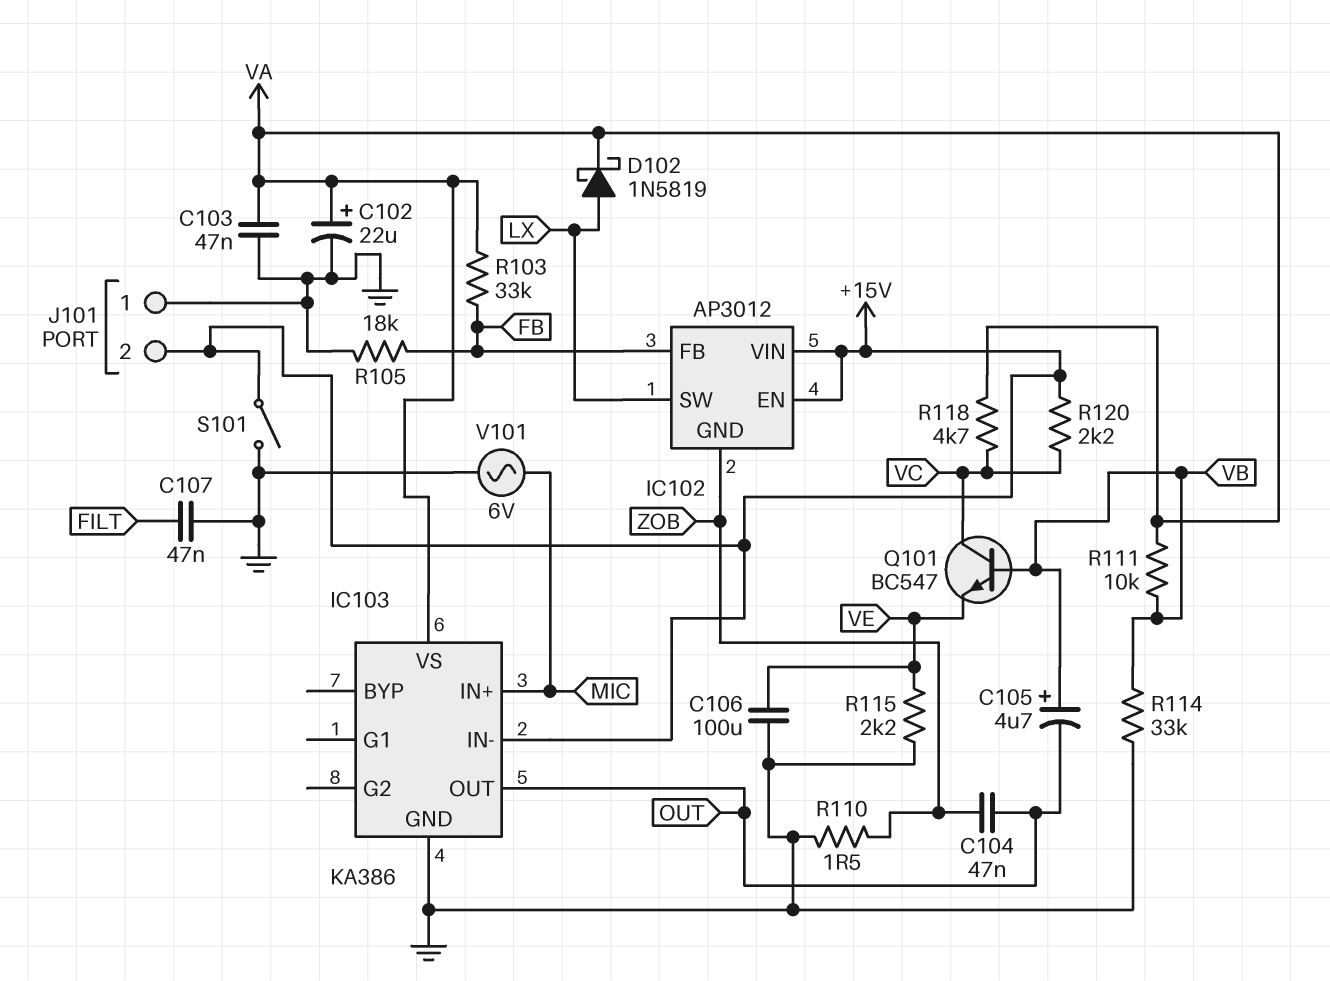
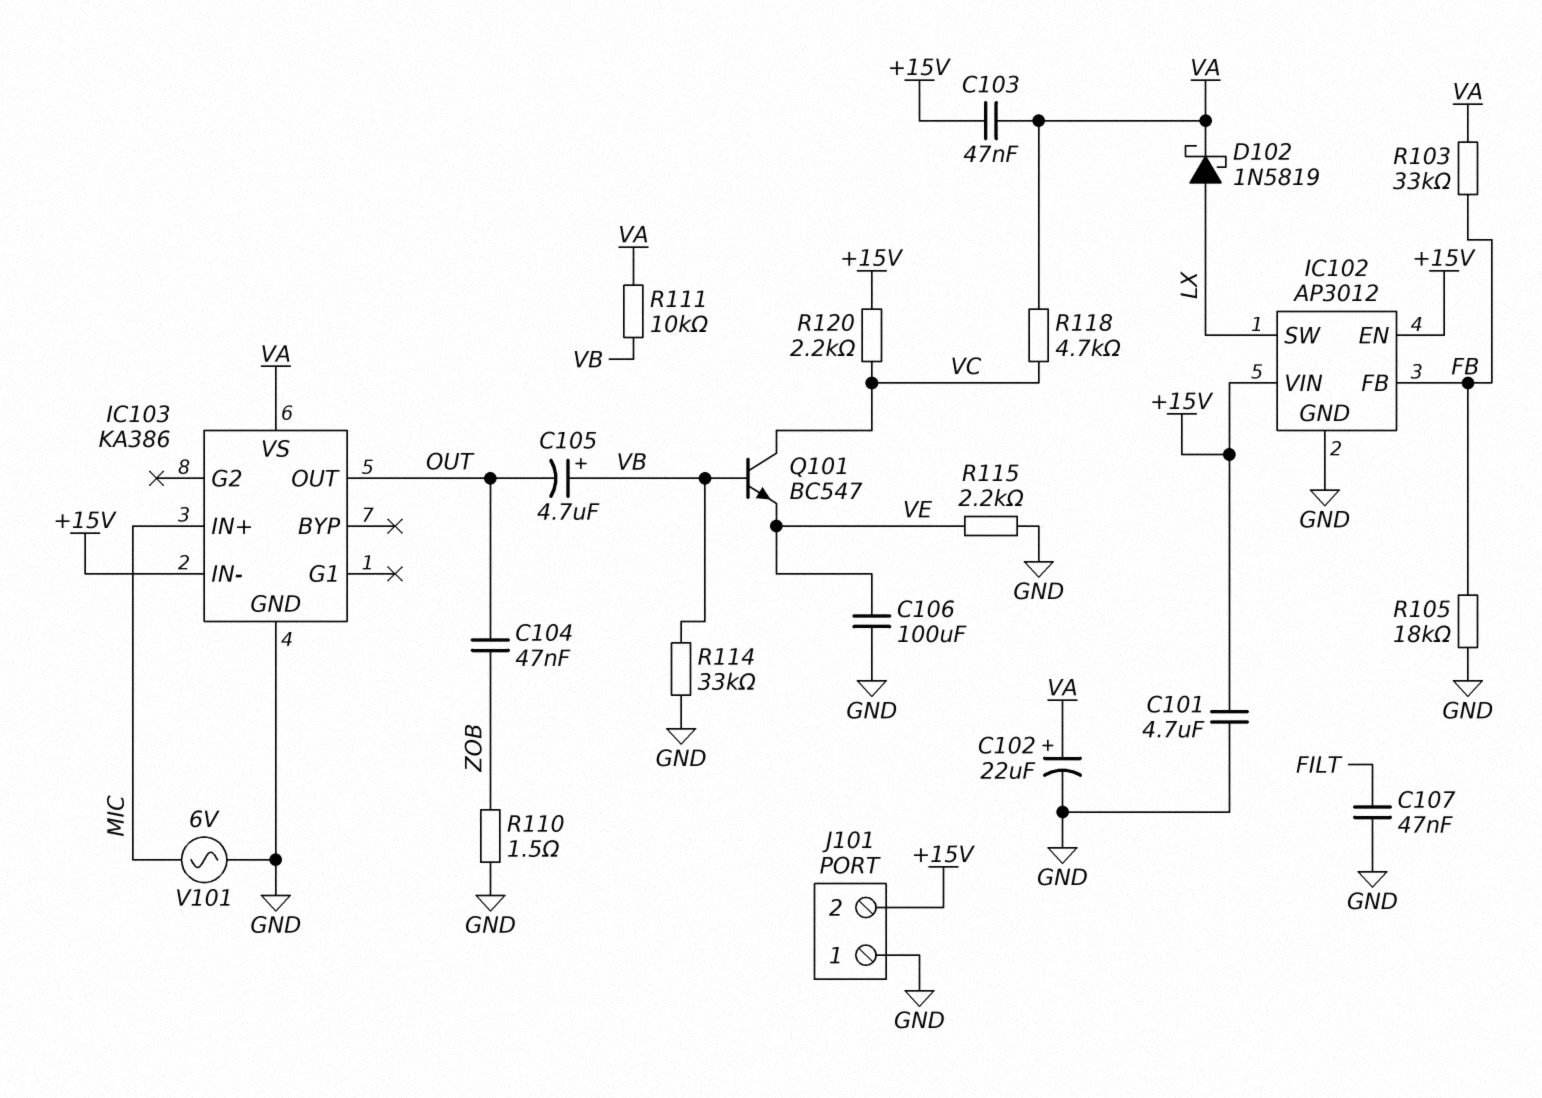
C101: none -> 4.7uF (+15V, GND)
C103: 47nF (GND, VA) -> 47nF (+15V, VA)
IC102 pin GND: ZOB -> GND
S101: switch (+15V, GND) -> none

